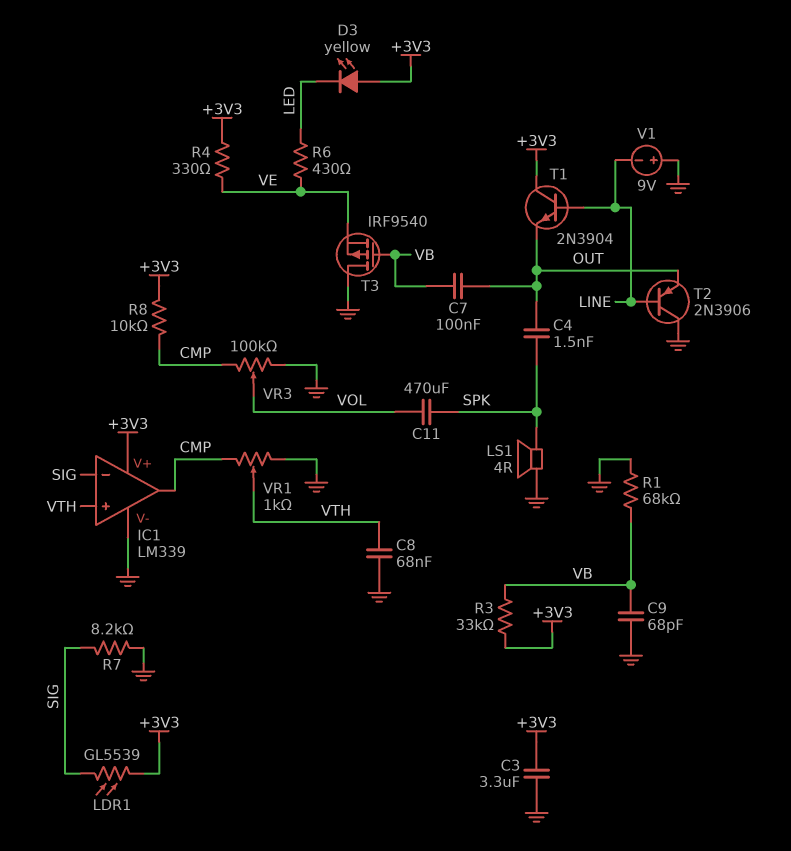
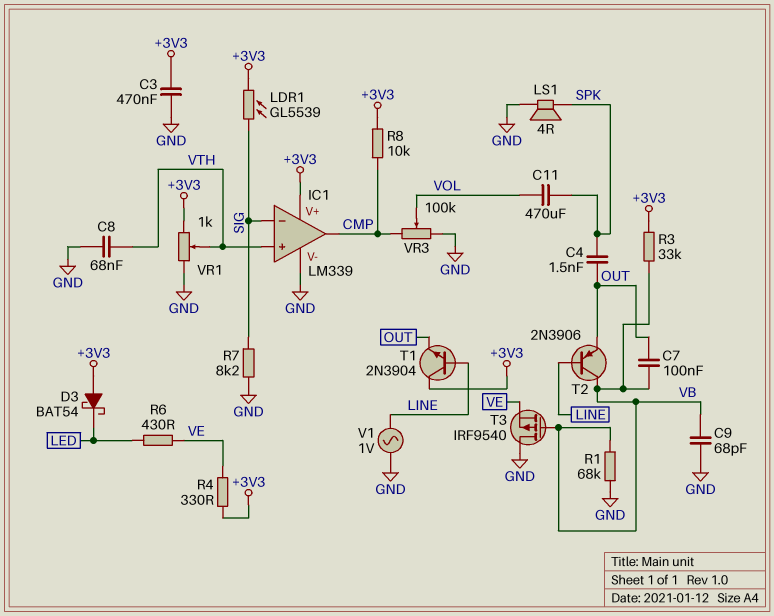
C3: 3.3uF (+3V3, GND) -> 470nF (+3V3, GND)
D3: LED yellow (A +3V3, K LED) -> schottky BAT54 (A +3V3, K LED)
T2: PNP 2N3906 (B LINE, C GND, E OUT) -> PNP 2N3906 (B LINE, C VB, E OUT)
V1: 9V (plus GND, minus LINE) -> AC 1V (GND, LINE)
VR1: 1k (CMP, GND, wiper VTH) -> 1k (+3V3, GND, wiper VTH)

